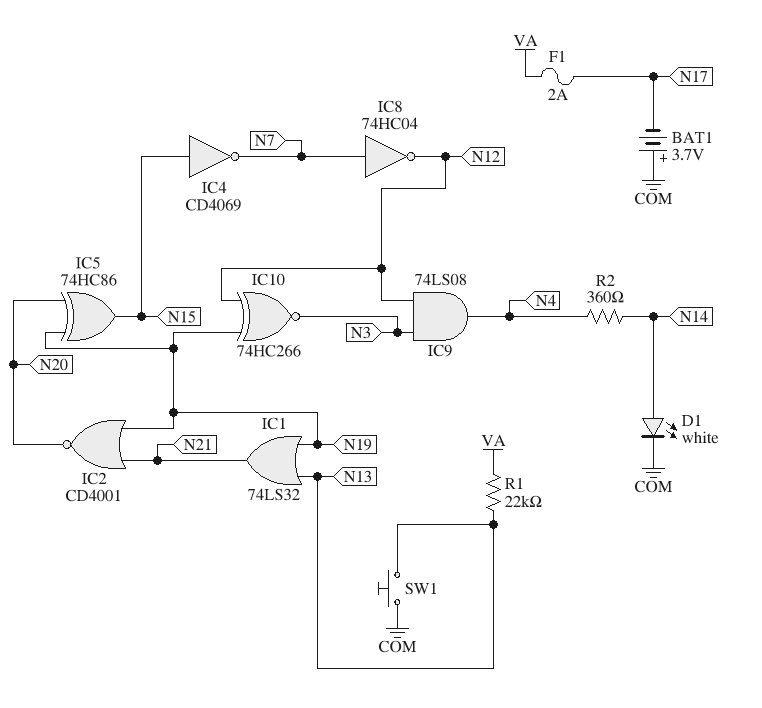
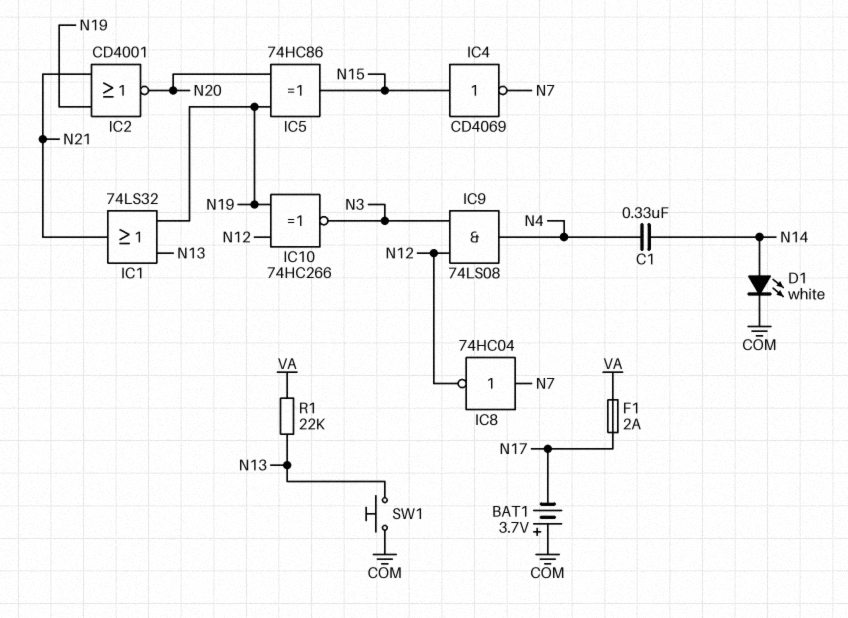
C1: none -> 330nF (N4, N14)
R2: 360 (N4, N14) -> none

